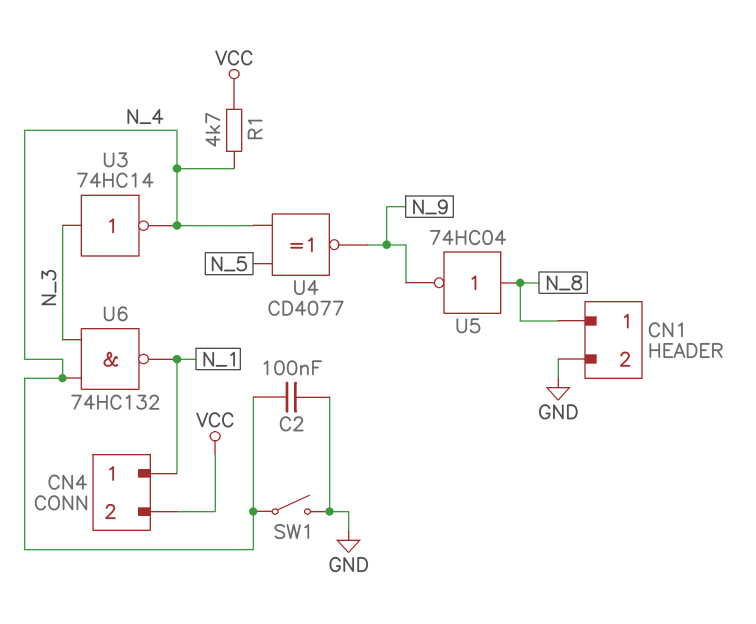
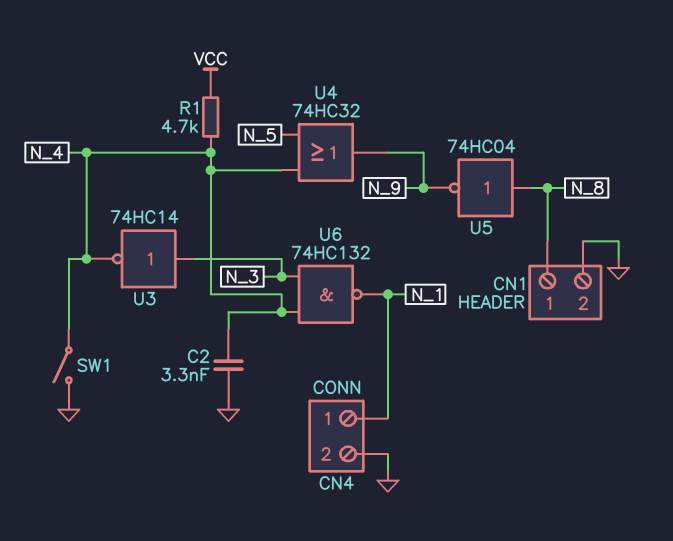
C2: 100nF (GND, N_4) -> 3.3nF (GND, N_4)
CN4 pin 2: VCC -> GND
U4: XNOR CD4077 (in N_4, in N_5, out N_9) -> OR 74HC32 (in N_4, in N_5, out N_9)

